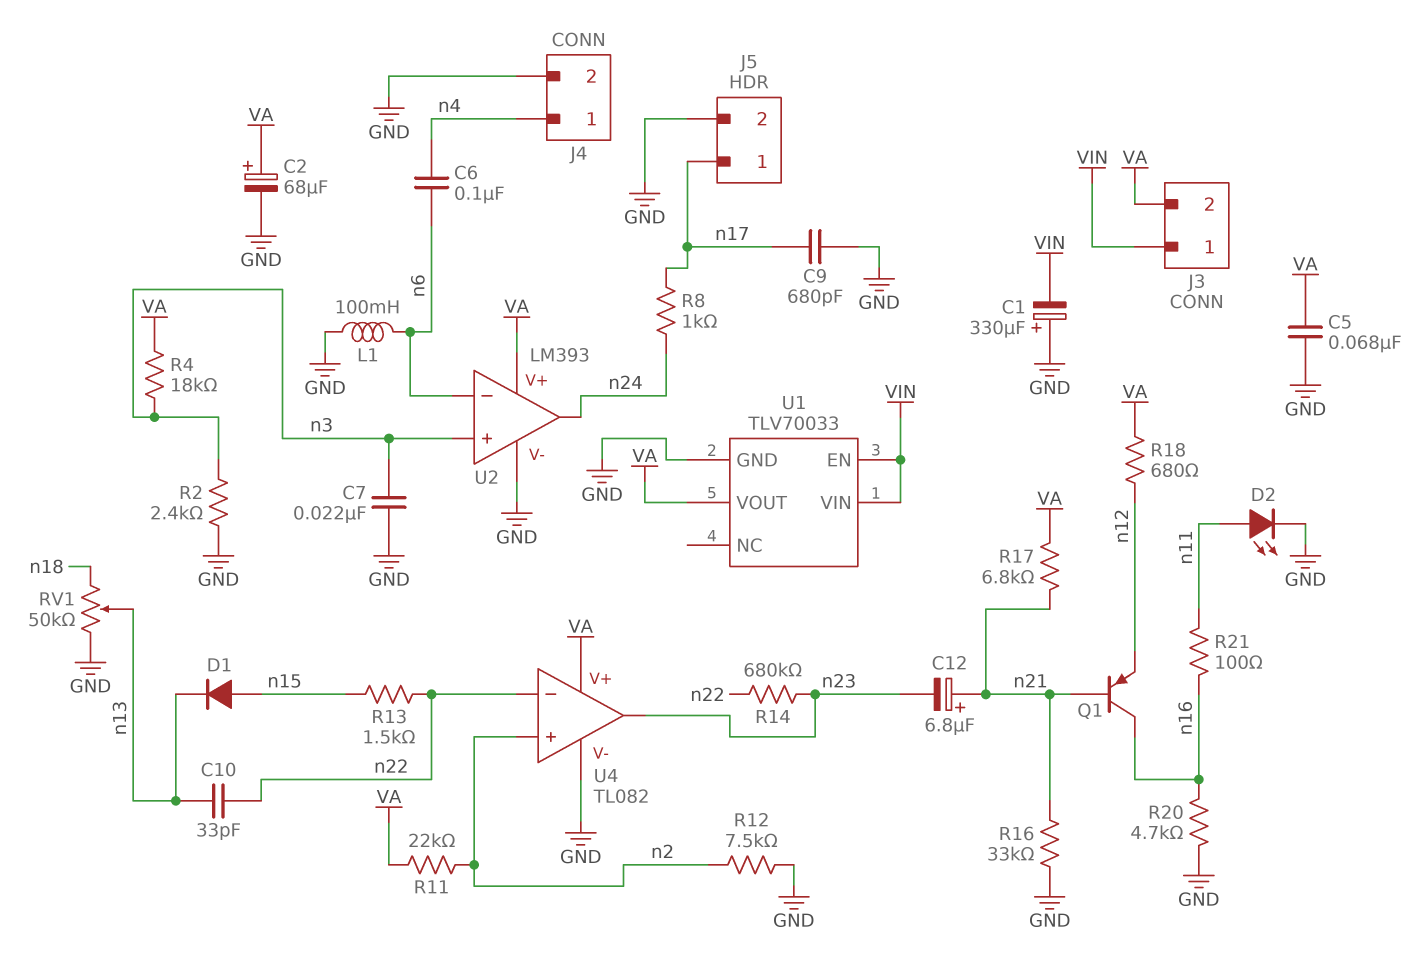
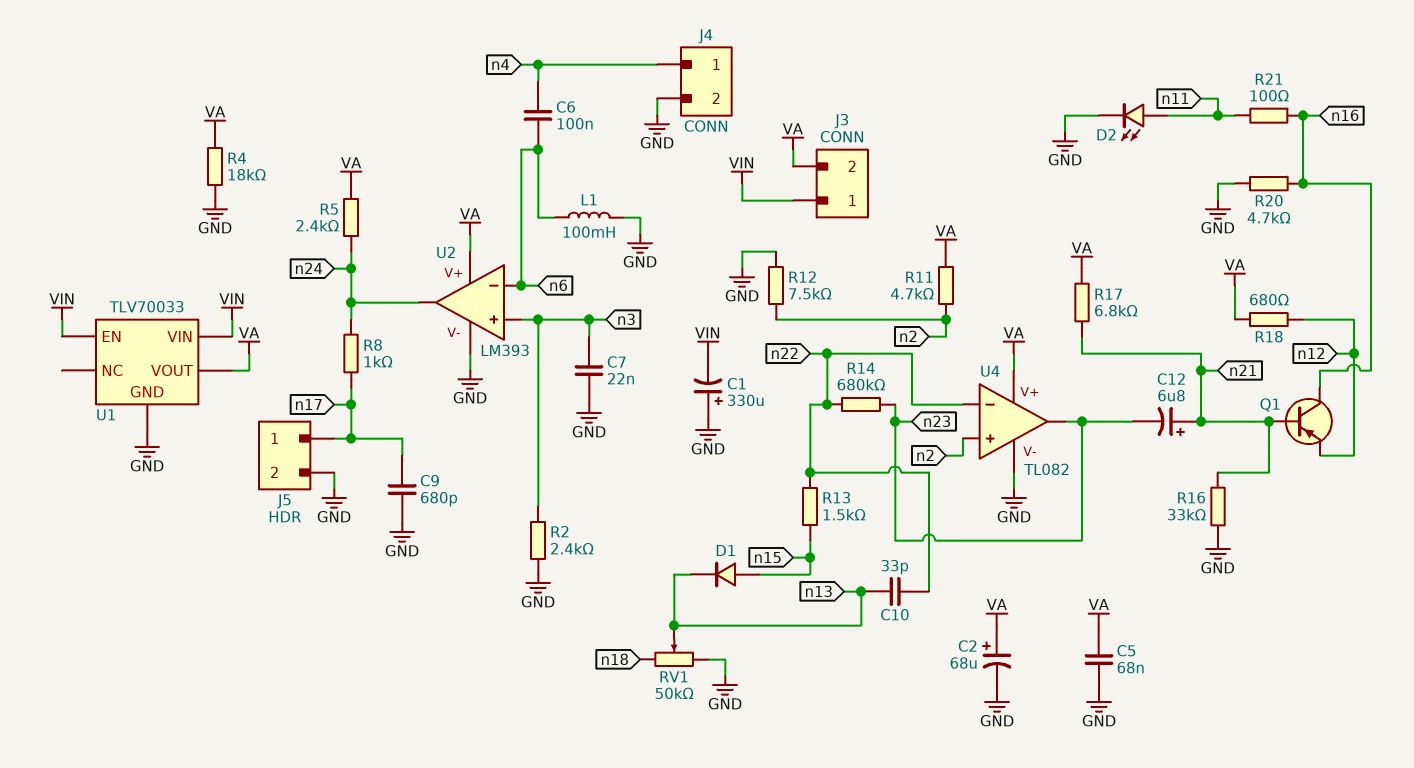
R4: 18k (VA, n3) -> 18k (GND, VA)
R5: none -> 2.4k (VA, n24)
R11: 22k (VA, n2) -> 4.7k (VA, n2)

